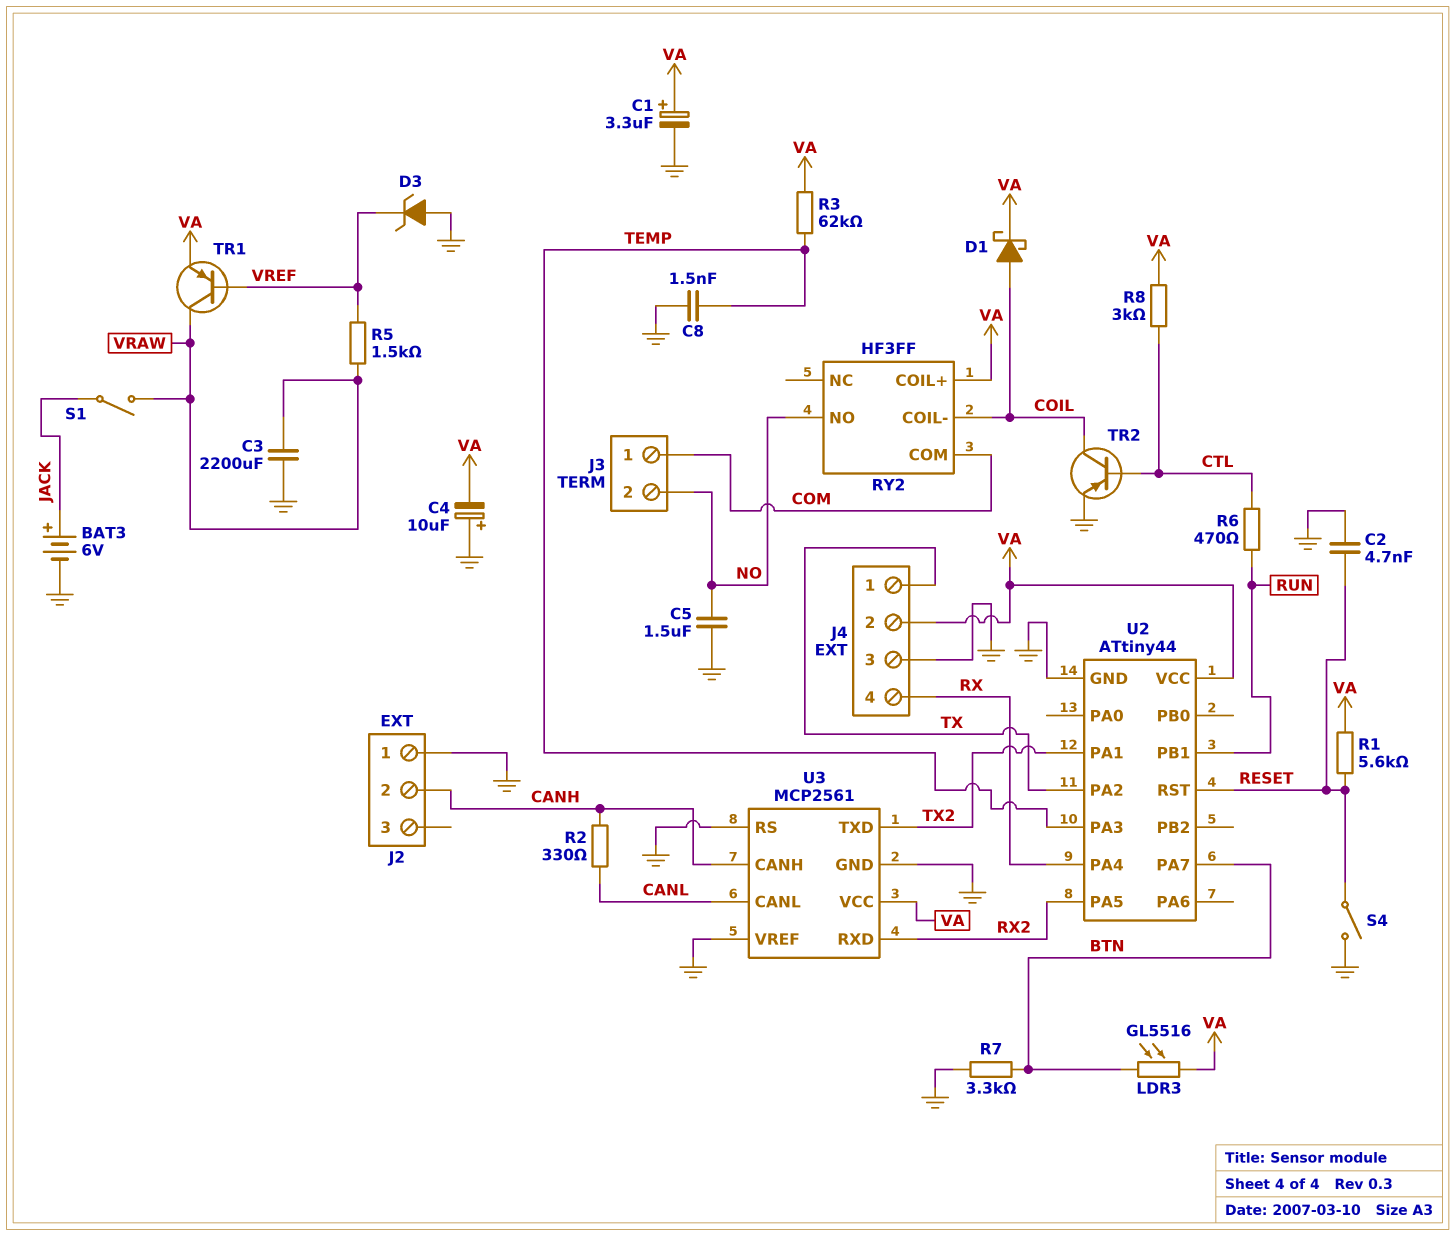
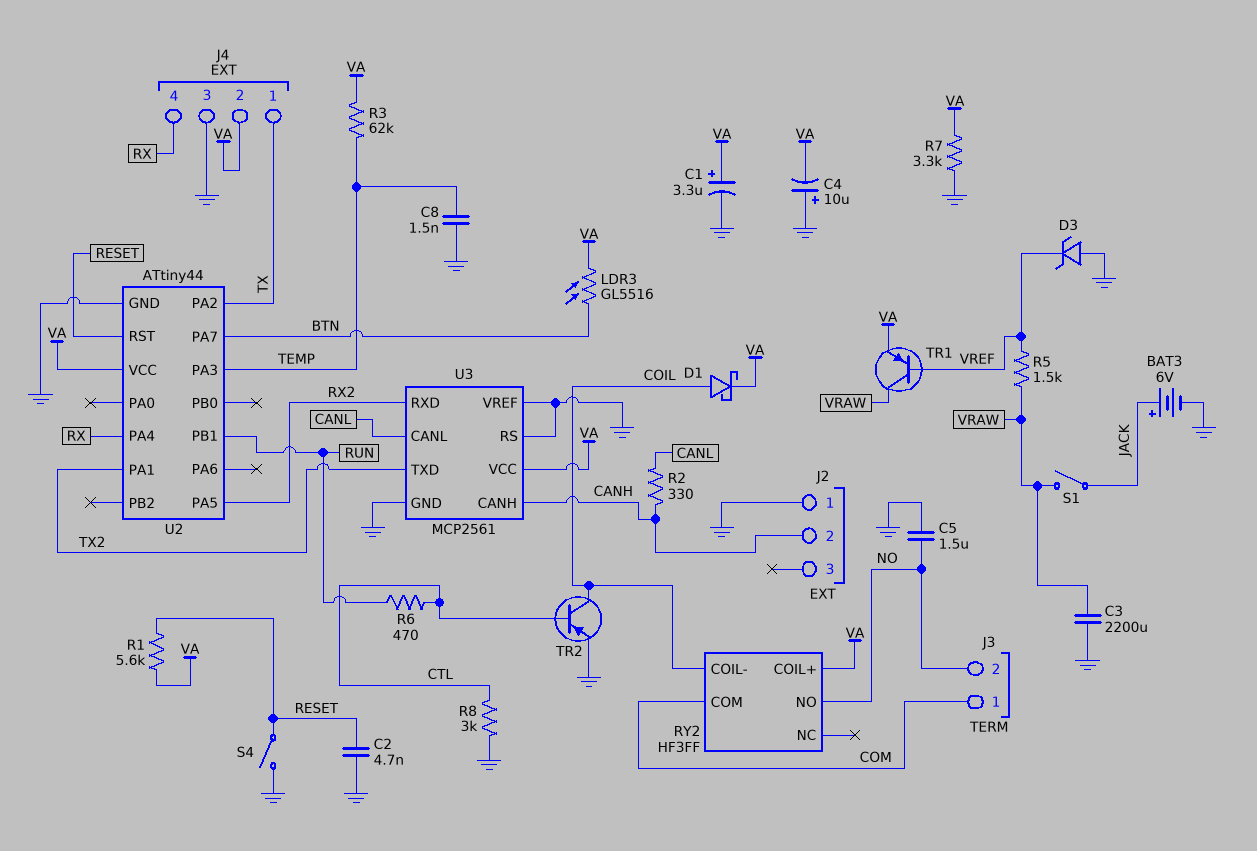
R7: 3.3k (BTN, GND) -> 3.3k (GND, VA)
R8: 3k (CTL, VA) -> 3k (CTL, GND)

